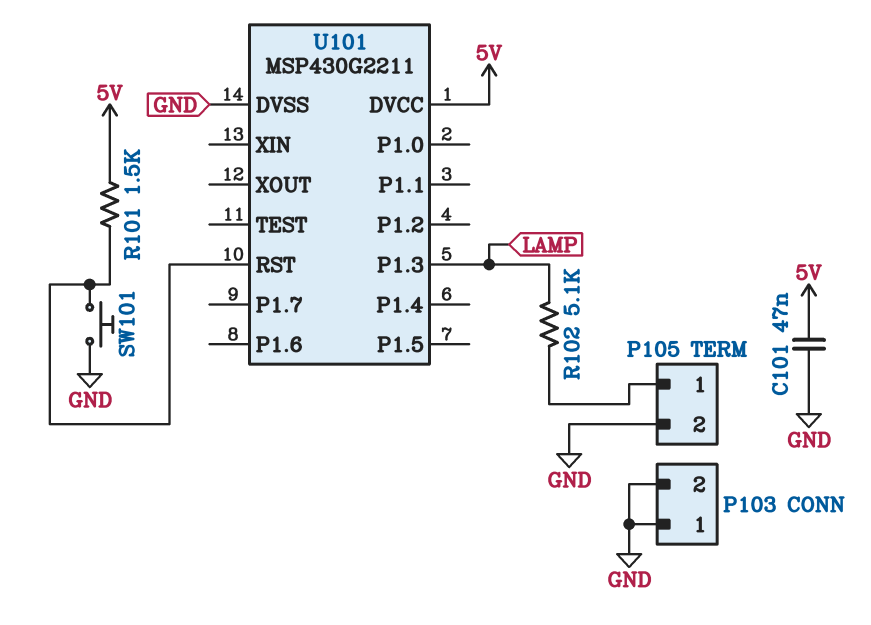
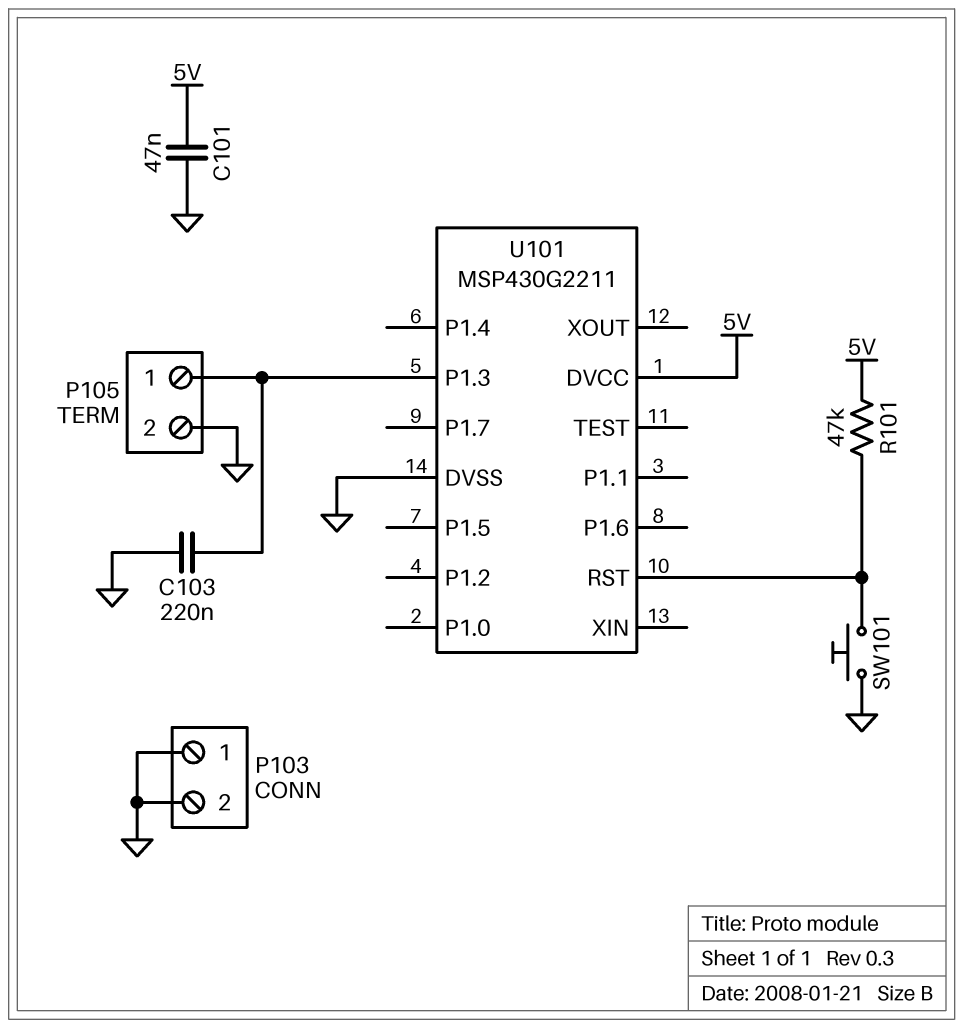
C103: none -> 220nF (GND, P105/1)
R101: 1.5k (5V, U101/RST) -> 47k (5V, U101/RST)
R102: 5.1k (LAMP, P105/1) -> none
U101 pin P1.3: LAMP -> P105/1

